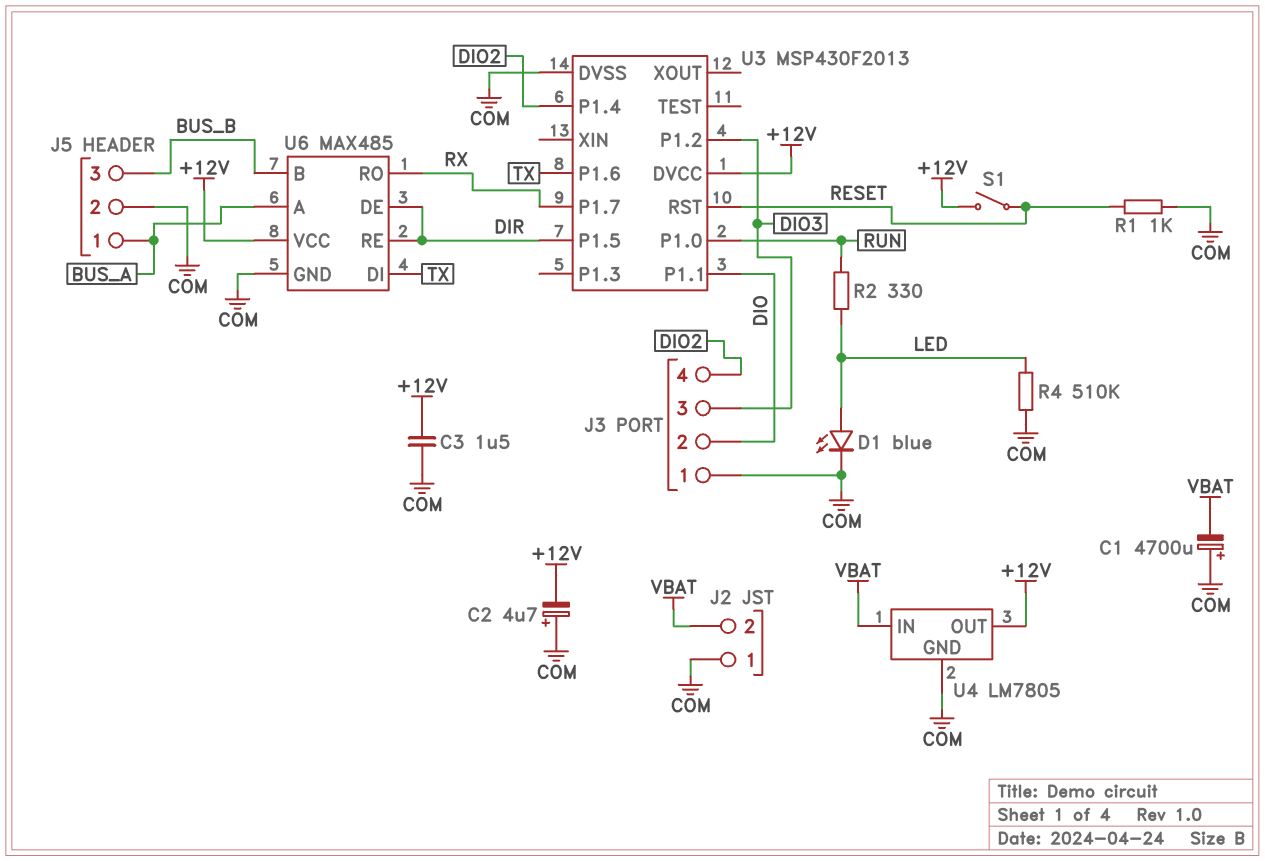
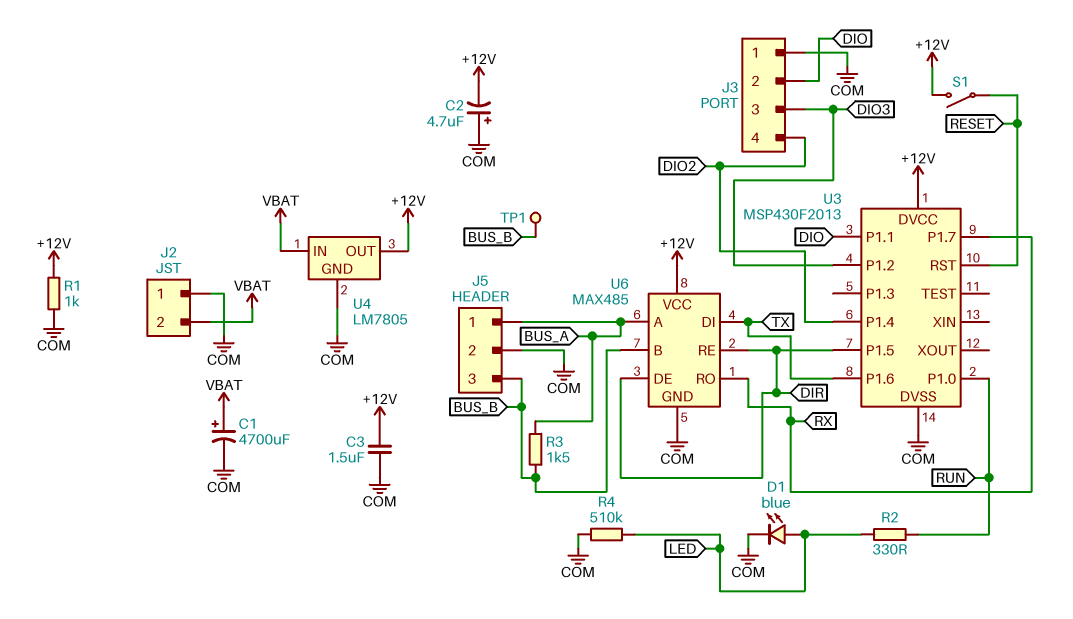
C1: 4700uF (plus COM, minus VBAT) -> 4700uF (plus VBAT, minus COM)
R1: 1k (COM, RESET) -> 1k (+12V, COM)
R3: none -> 1.5k (BUS_A, BUS_B)
TP1: none -> test point (BUS_B)

